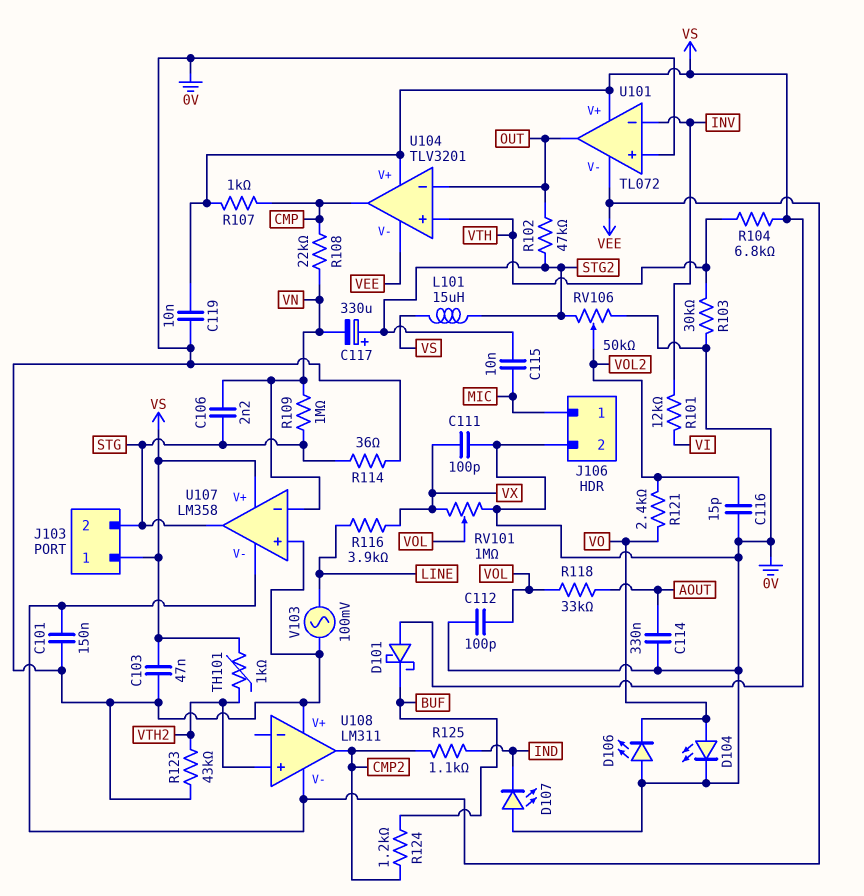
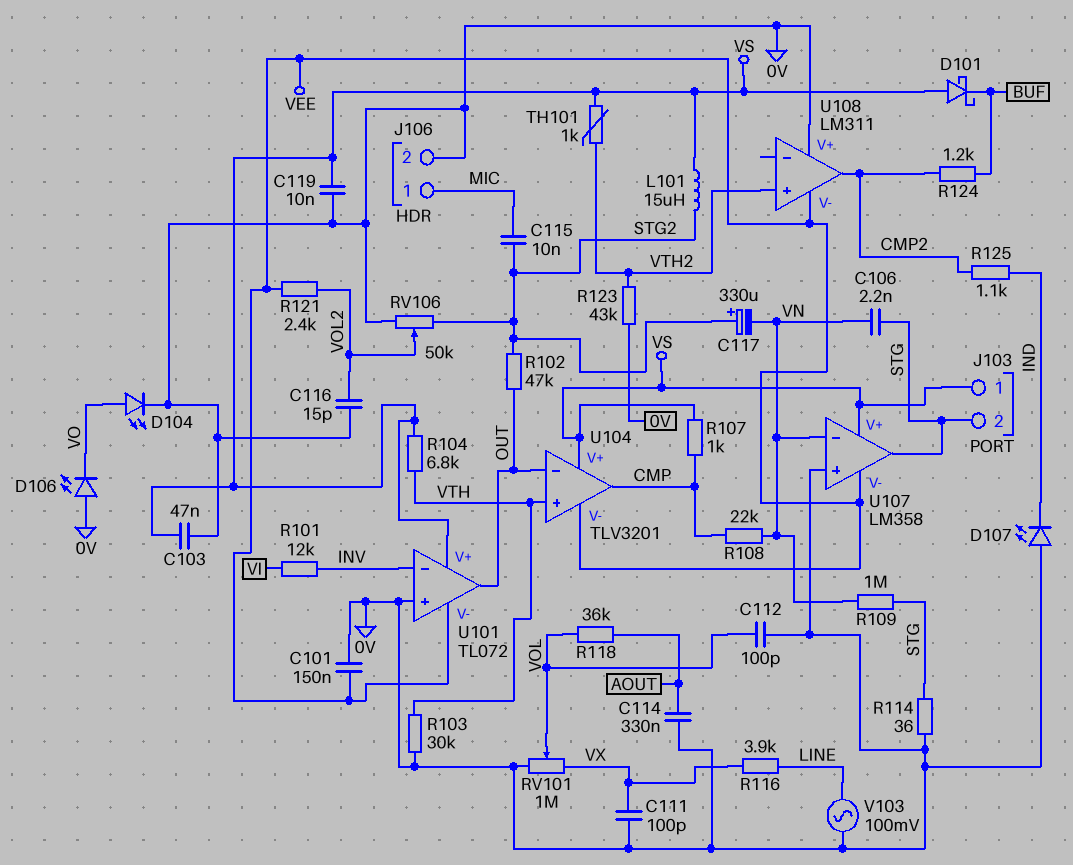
R118: 33k (AOUT, VOL) -> 36k (AOUT, VOL)
R121: 2.4k (VO, VOL2) -> 2.4k (VEE, VOL2)

